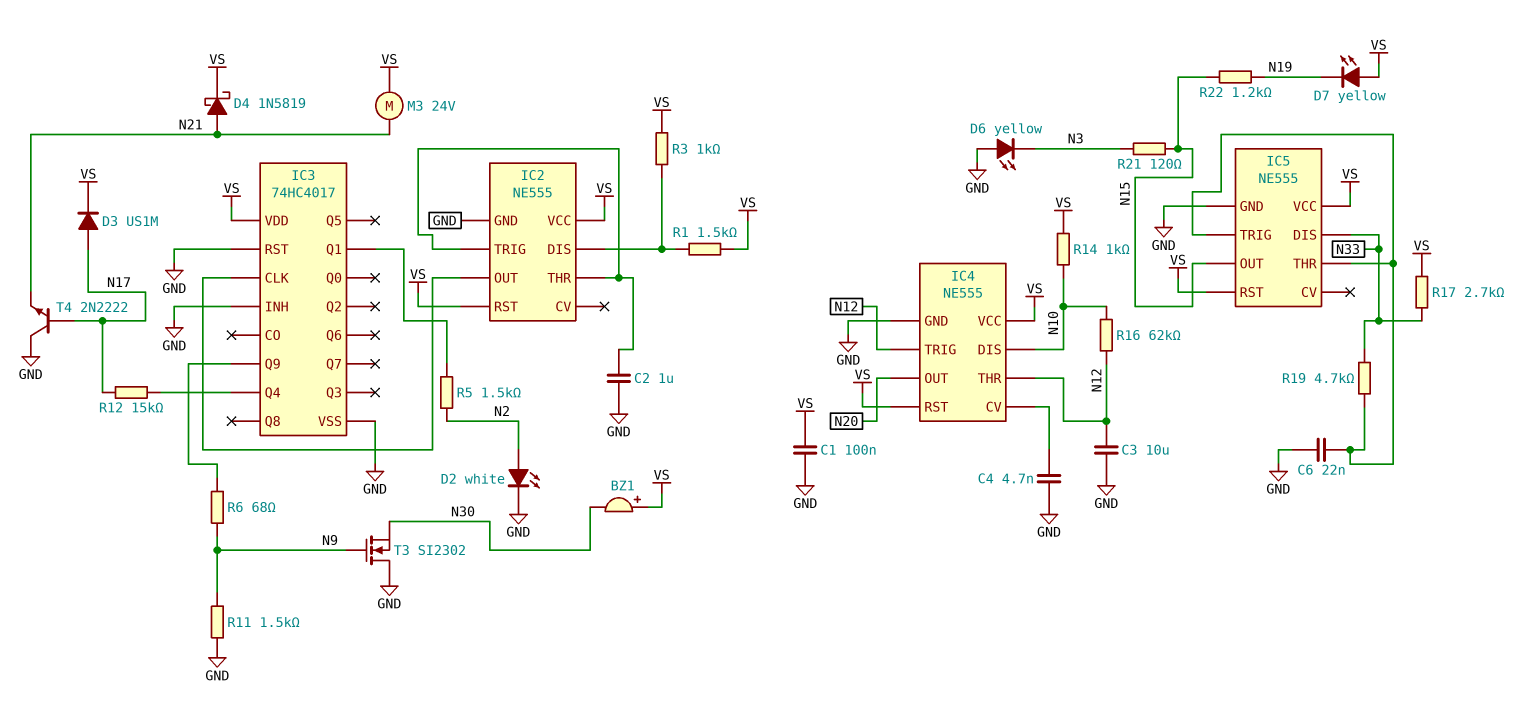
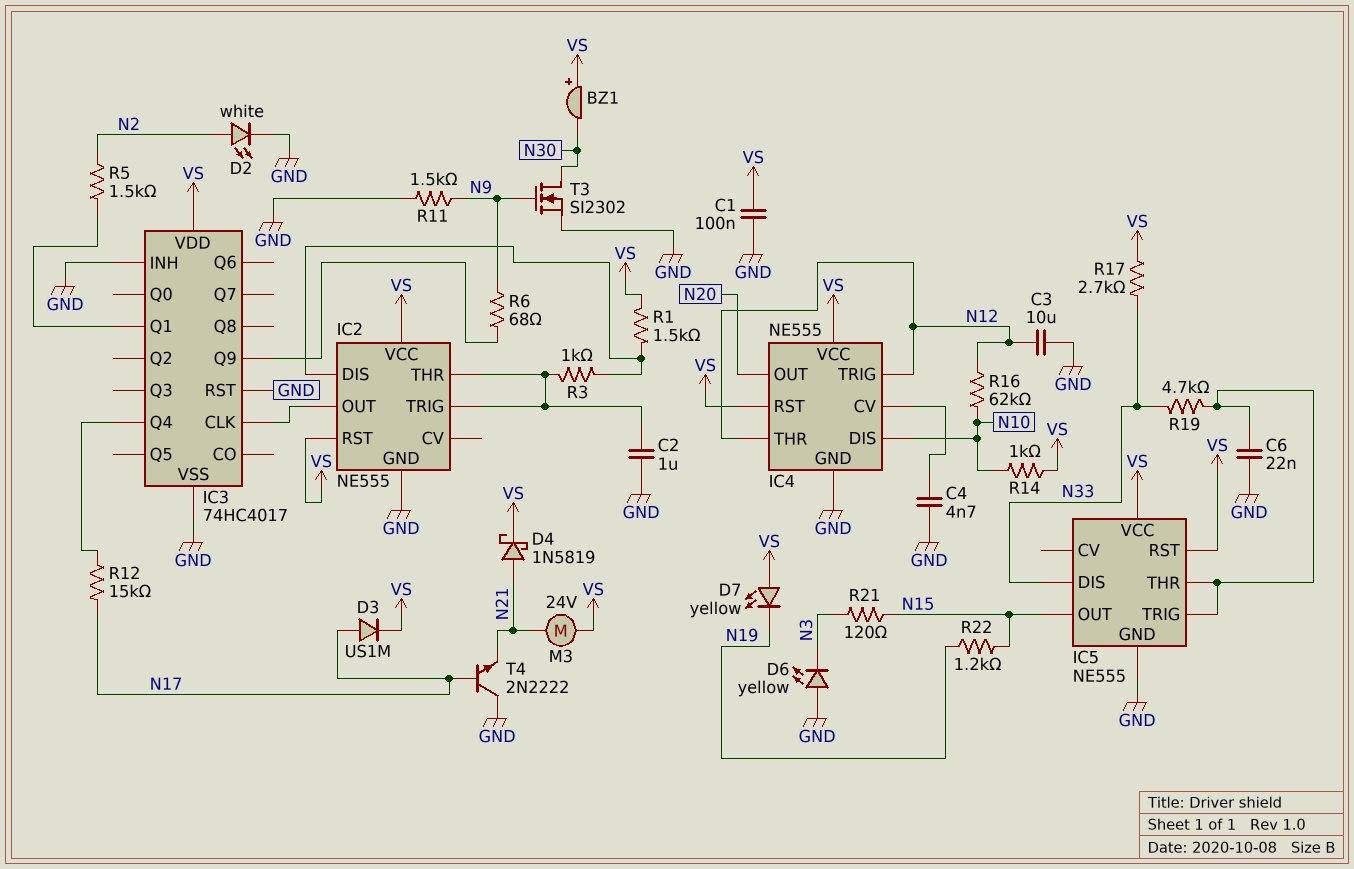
R3: 1k (IC2/DIS, VS) -> 1k (IC2/DIS, IC2/THR)
T3: NMOS SI2302 (G N9, D GND, S N30) -> NMOS SI2302 (G N9, D N30, S GND)

